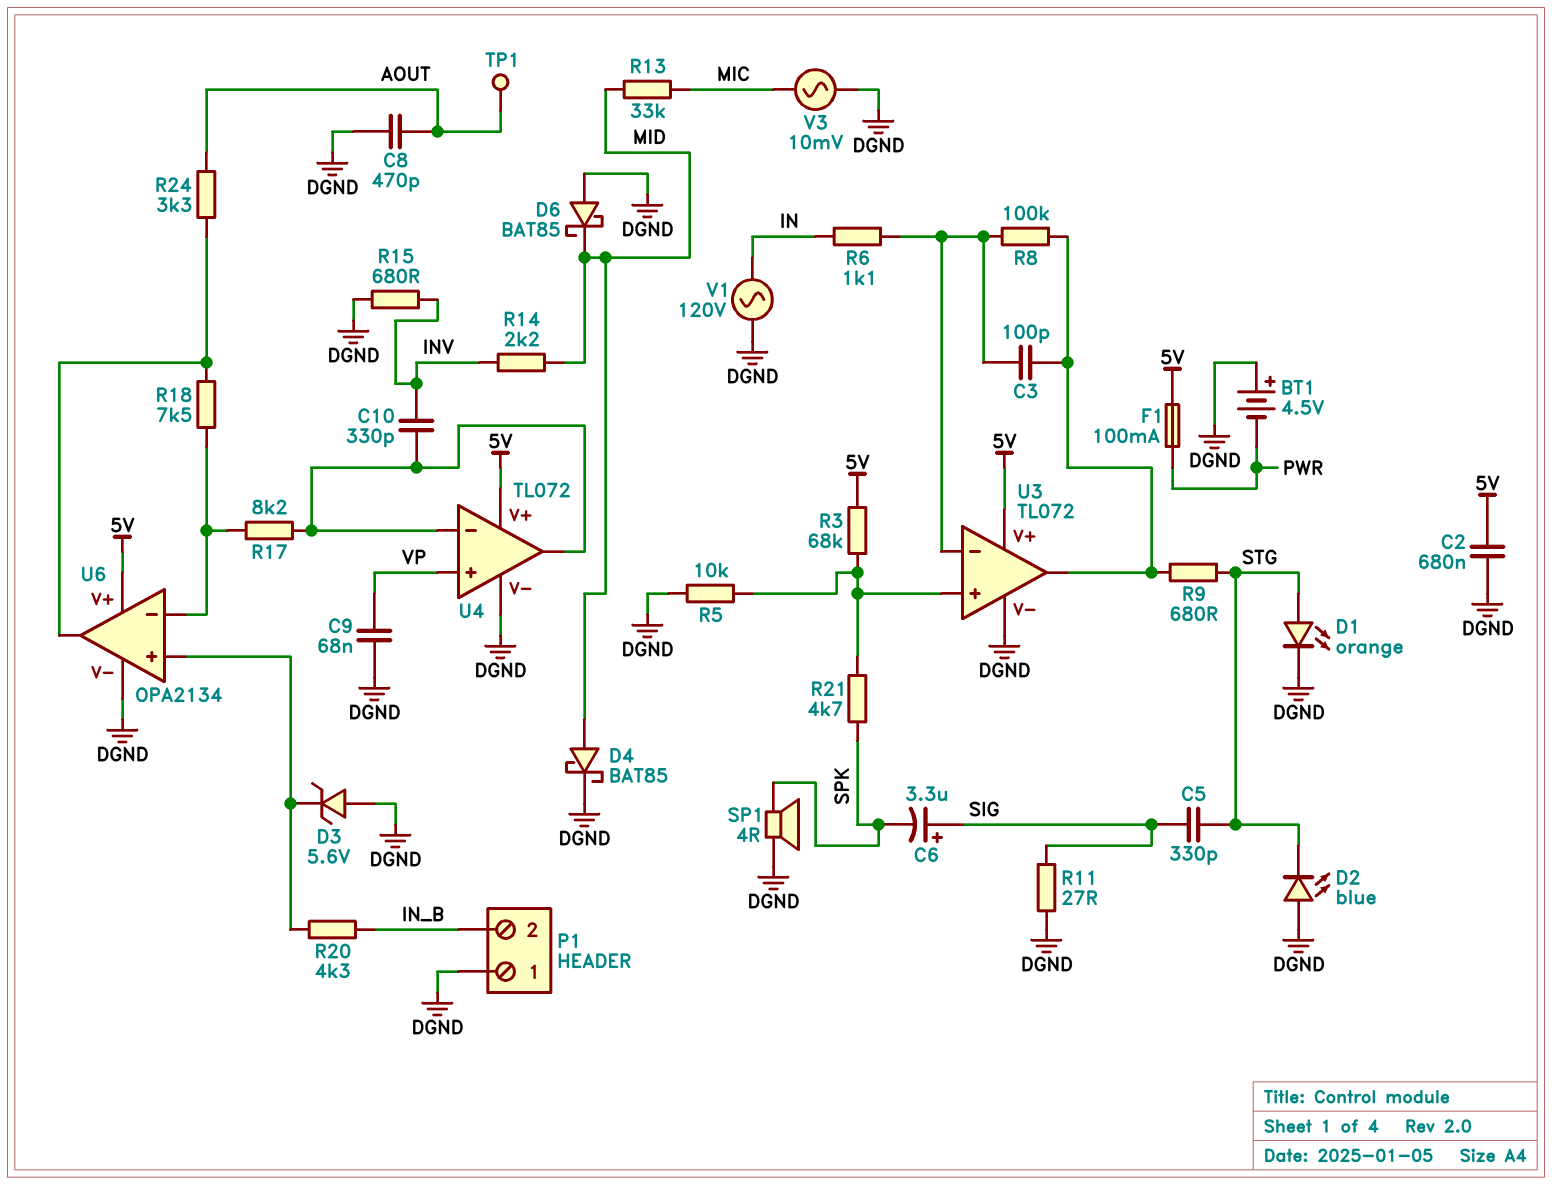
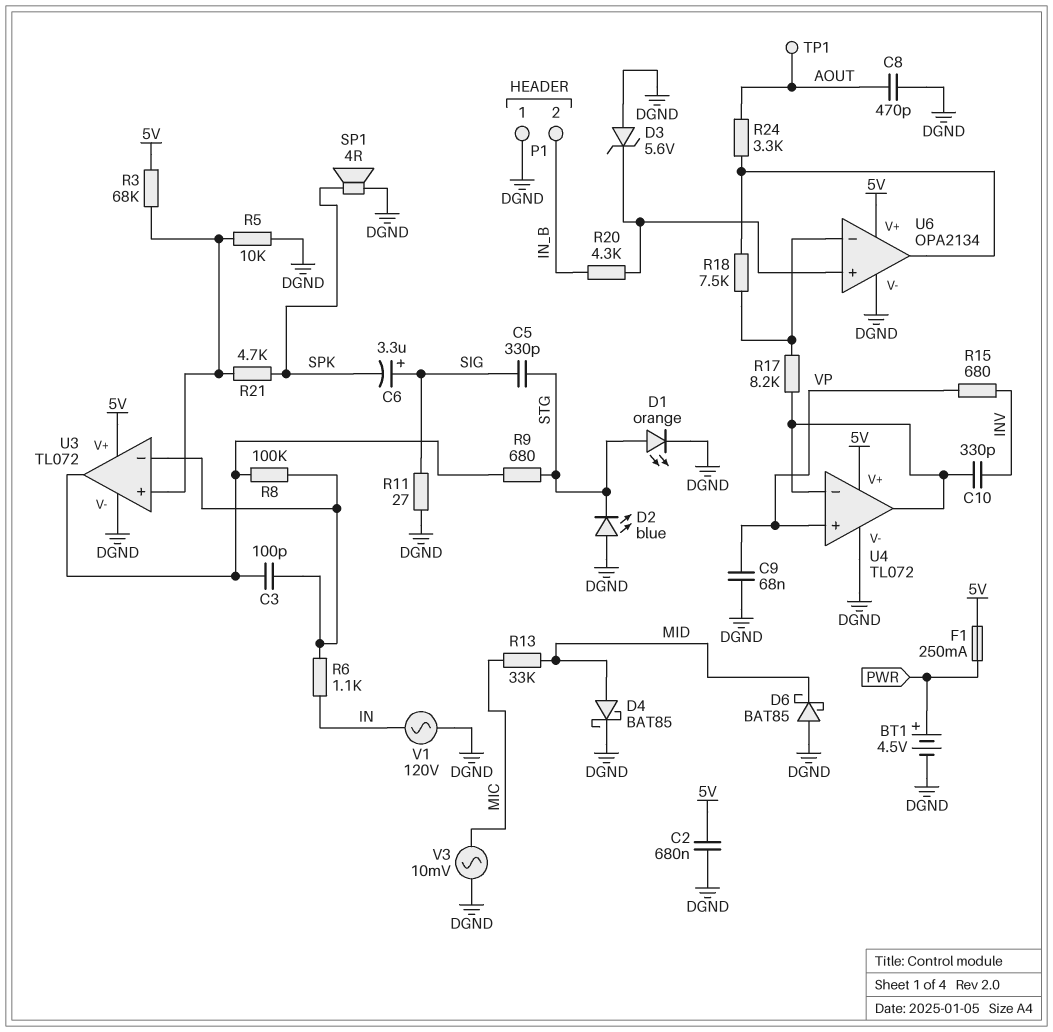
BT1: 4.5V (plus DGND, minus PWR) -> 4.5V (plus PWR, minus DGND)
F1: 100mA (5V, PWR) -> 250mA (5V, PWR)
R14: 2.2k (INV, MID) -> none
R15: 680 (DGND, INV) -> 680 (INV, VP)

